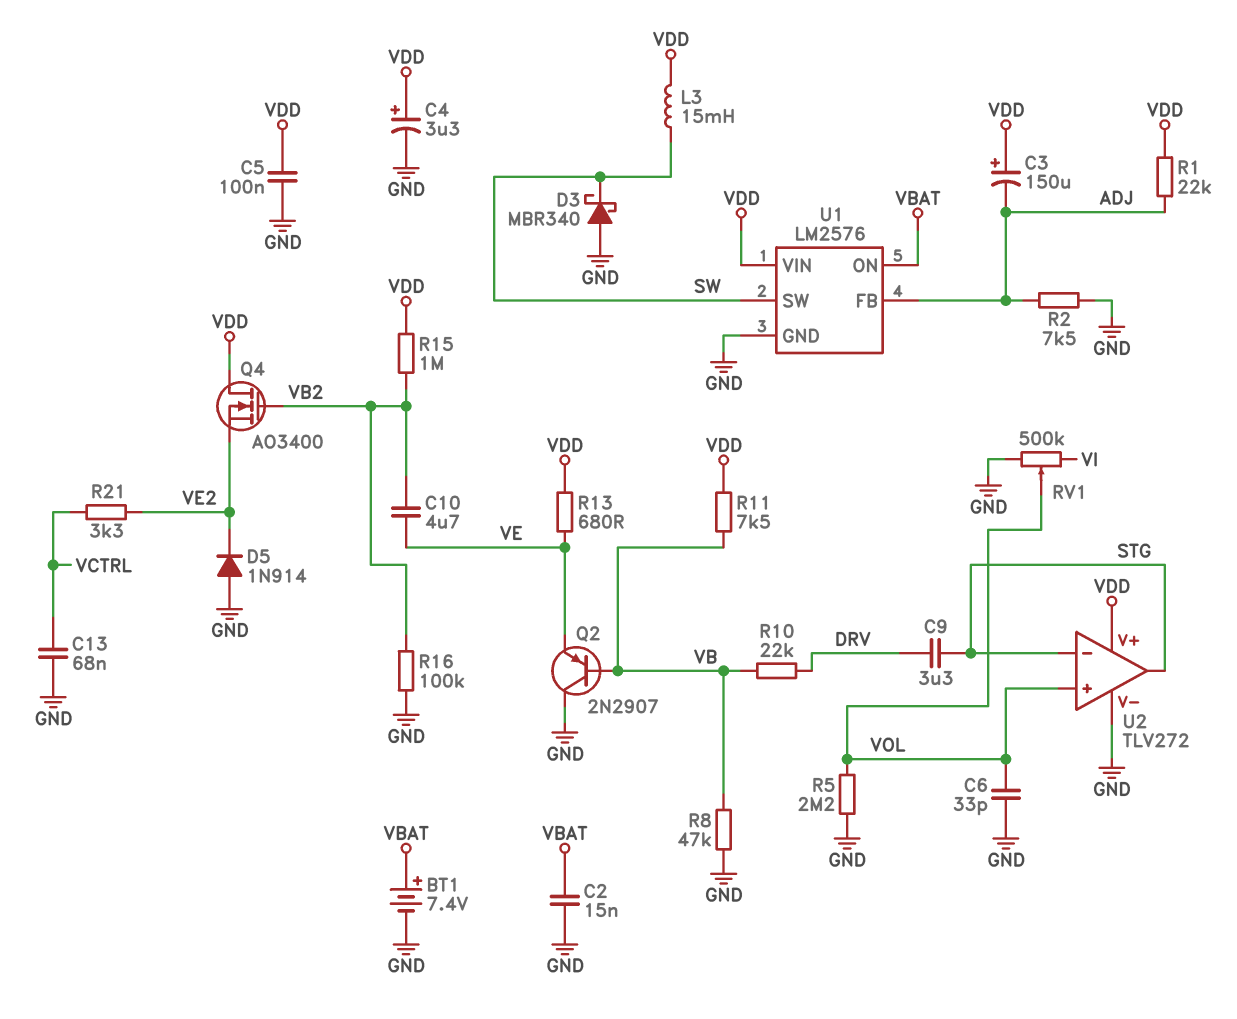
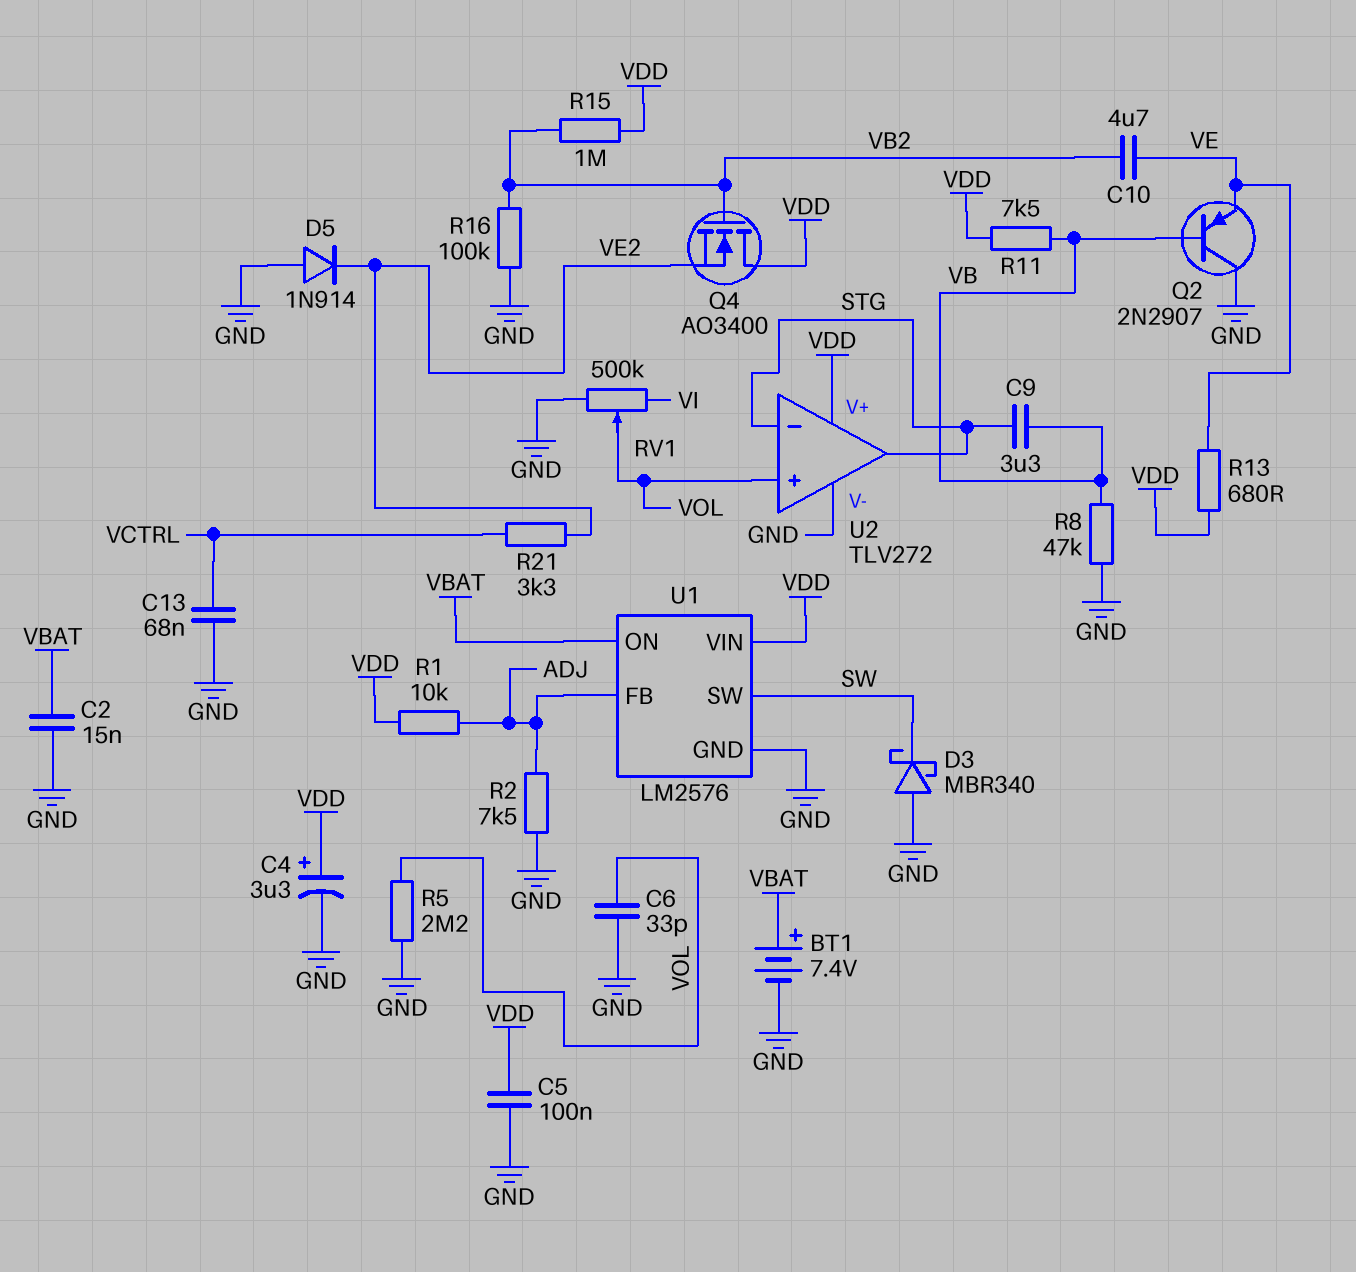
C3: 150uF (plus VDD, minus ADJ) -> none
C9: 3.3uF (DRV, STG) -> 3.3uF (STG, VB)
L3: 15mH (SW, VDD) -> none
R1: 22k (ADJ, VDD) -> 10k (ADJ, VDD)
R10: 22k (DRV, VB) -> none

